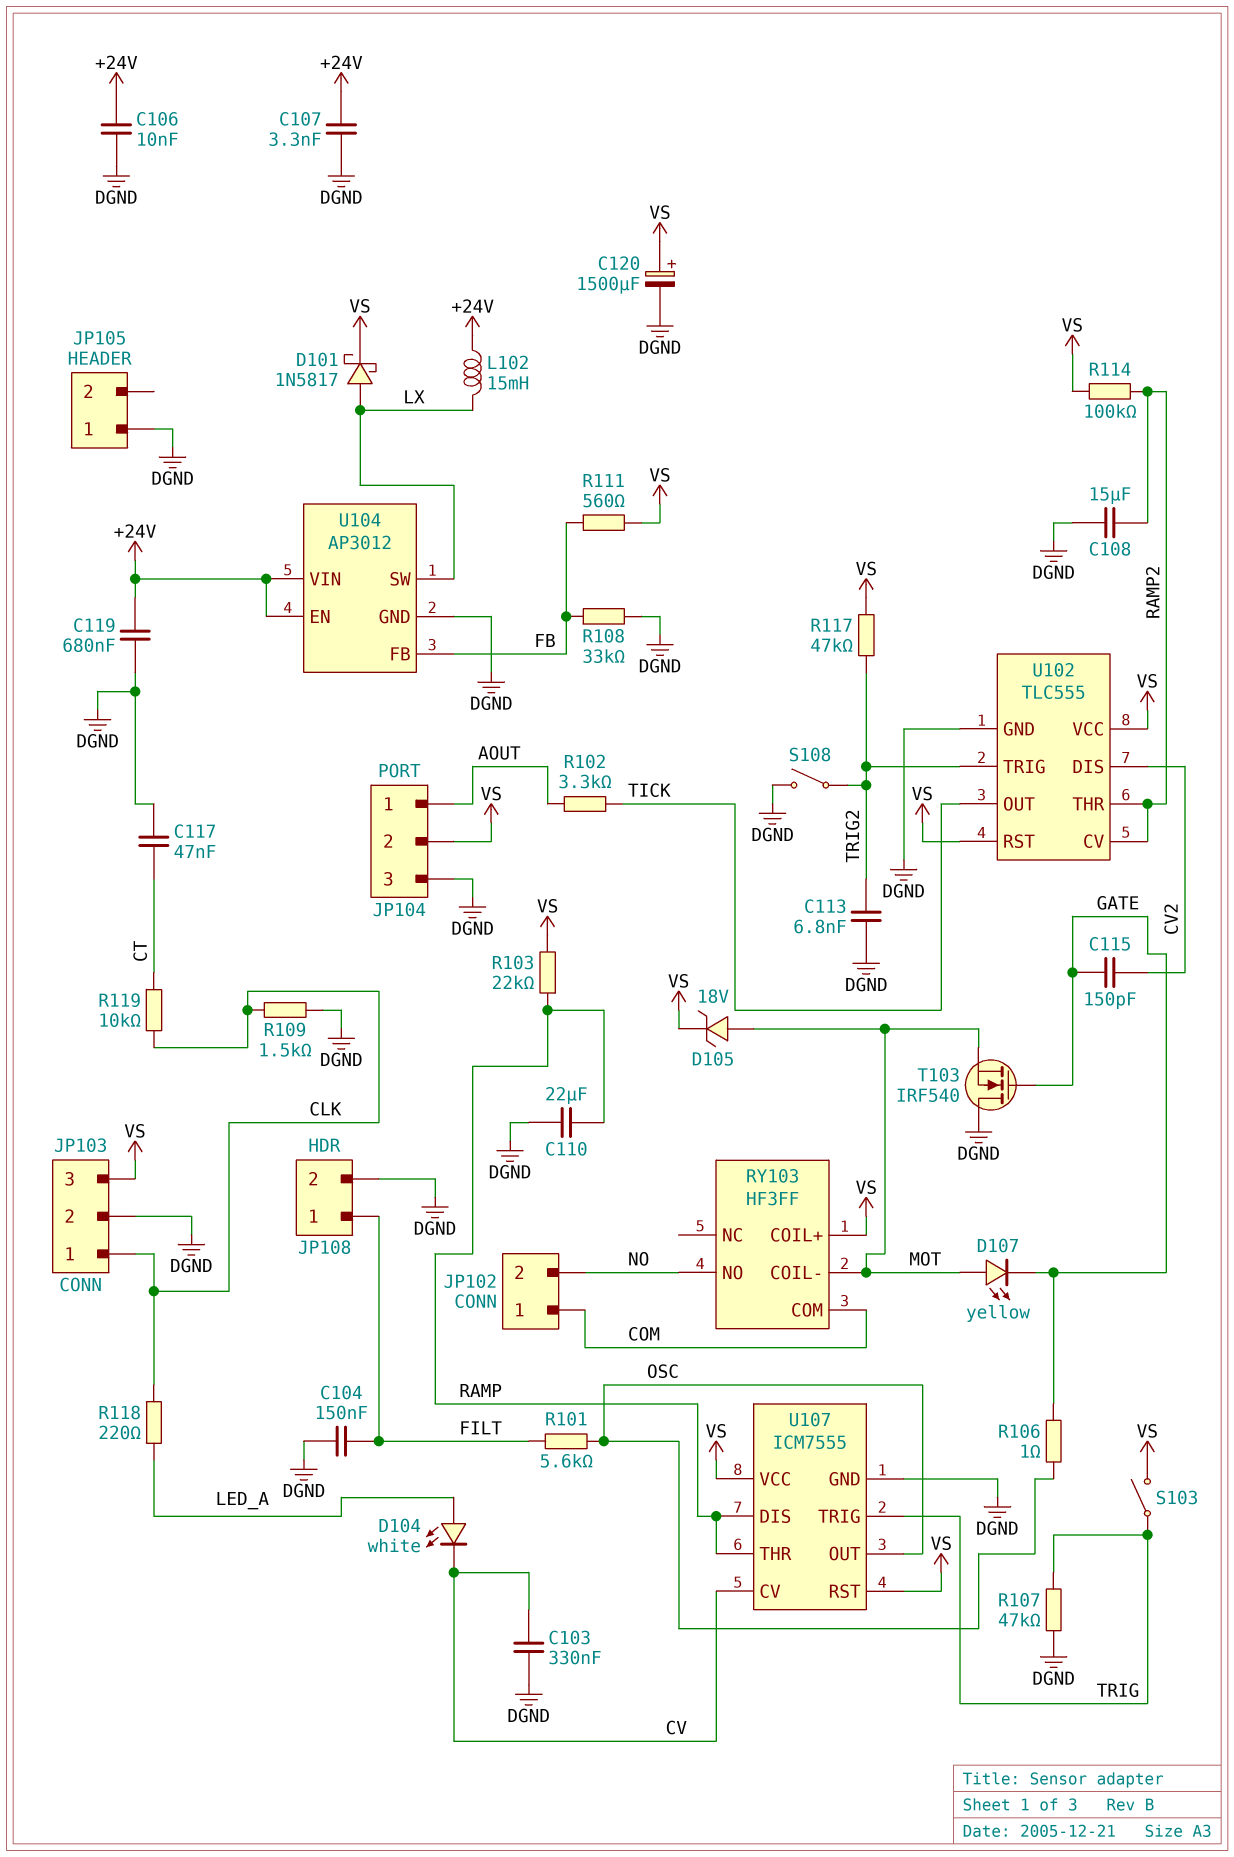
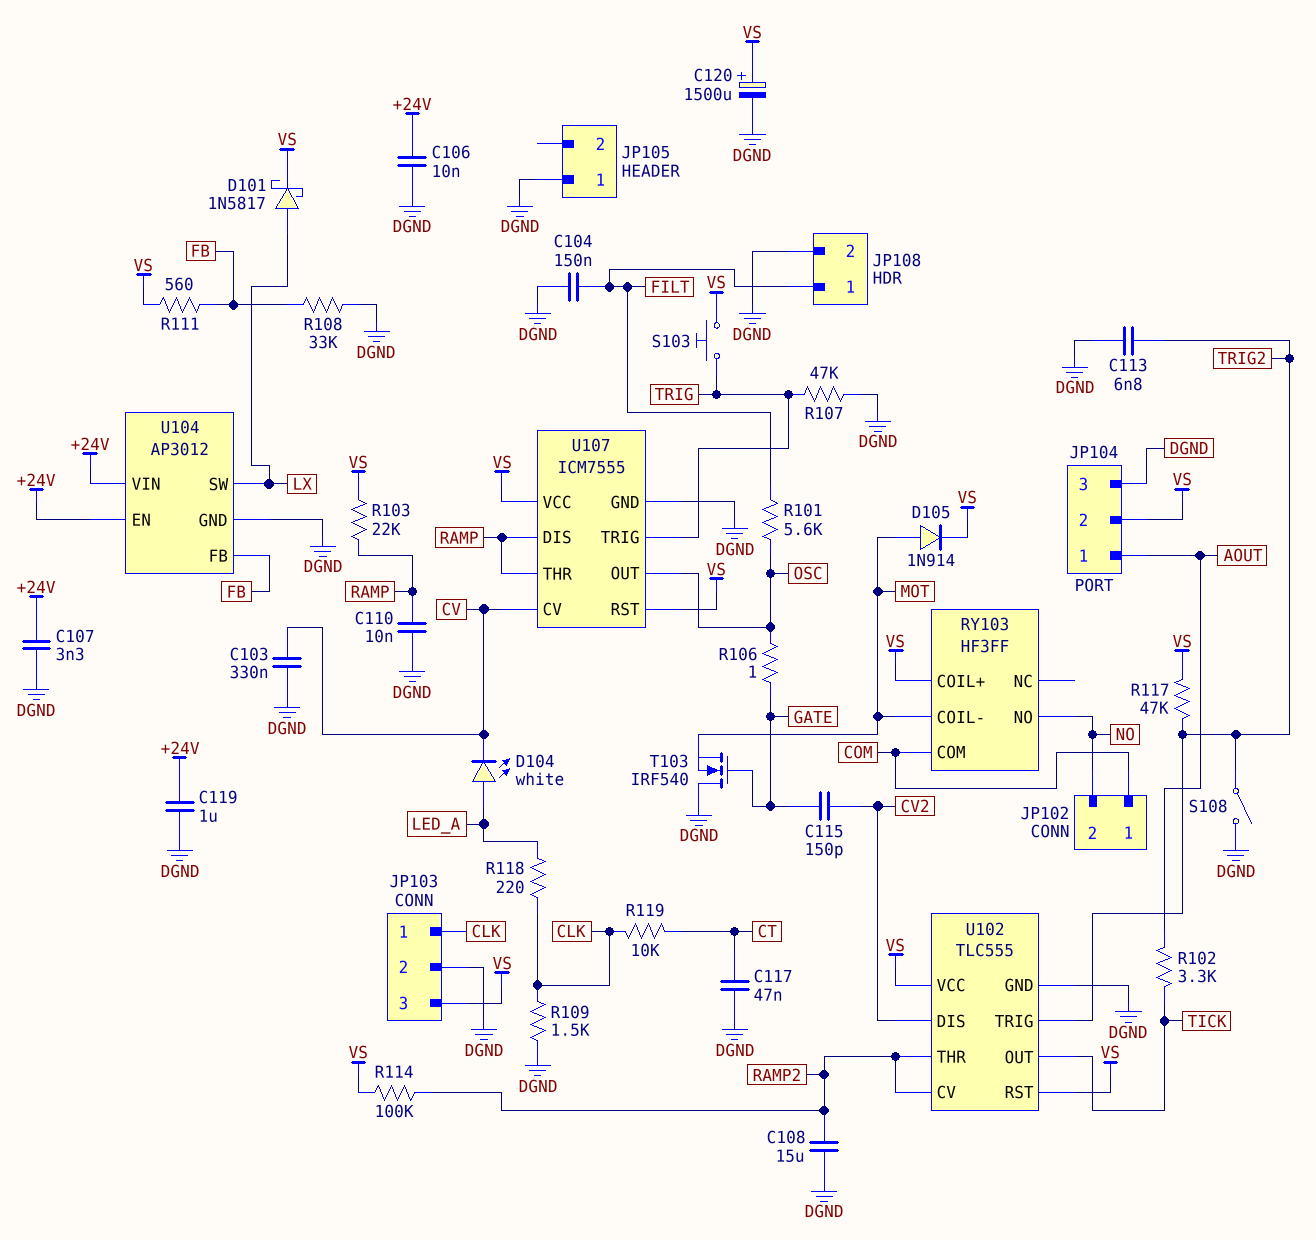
C110: 22uF (DGND, RAMP) -> 10nF (DGND, RAMP)
C119: 680nF (+24V, DGND) -> 1uF (+24V, DGND)
D105: zener 18V (A MOT, K VS) -> diode 1N914 (A MOT, K VS)
D107: LED yellow (A MOT, K GATE) -> none
L102: 15mH (+24V, LX) -> none
S103: switch (TRIG, VS) -> button (TRIG, VS)

